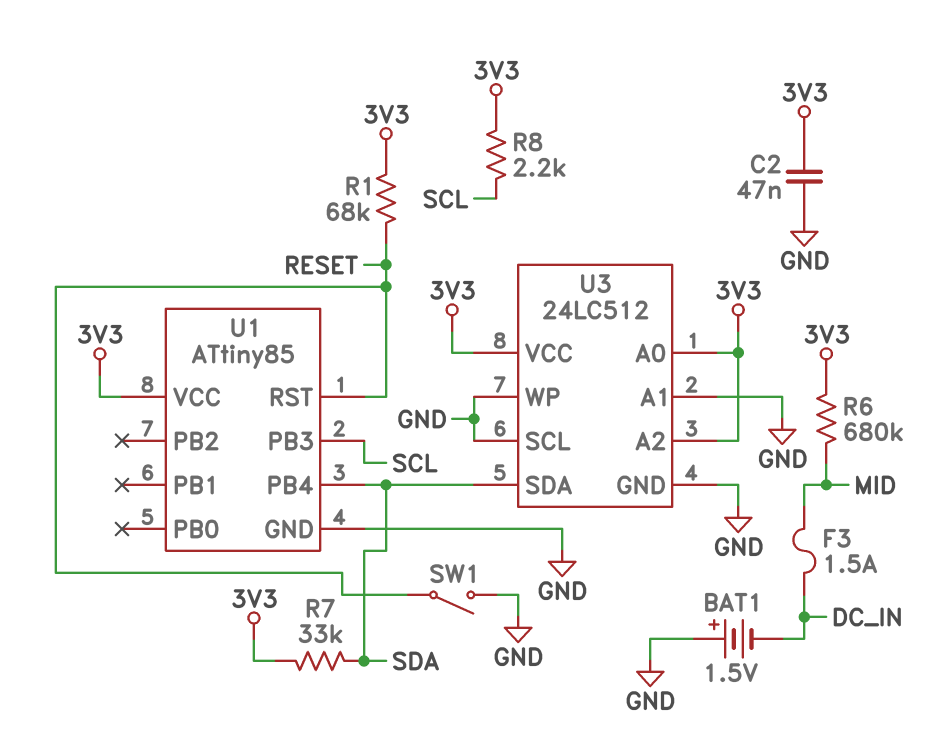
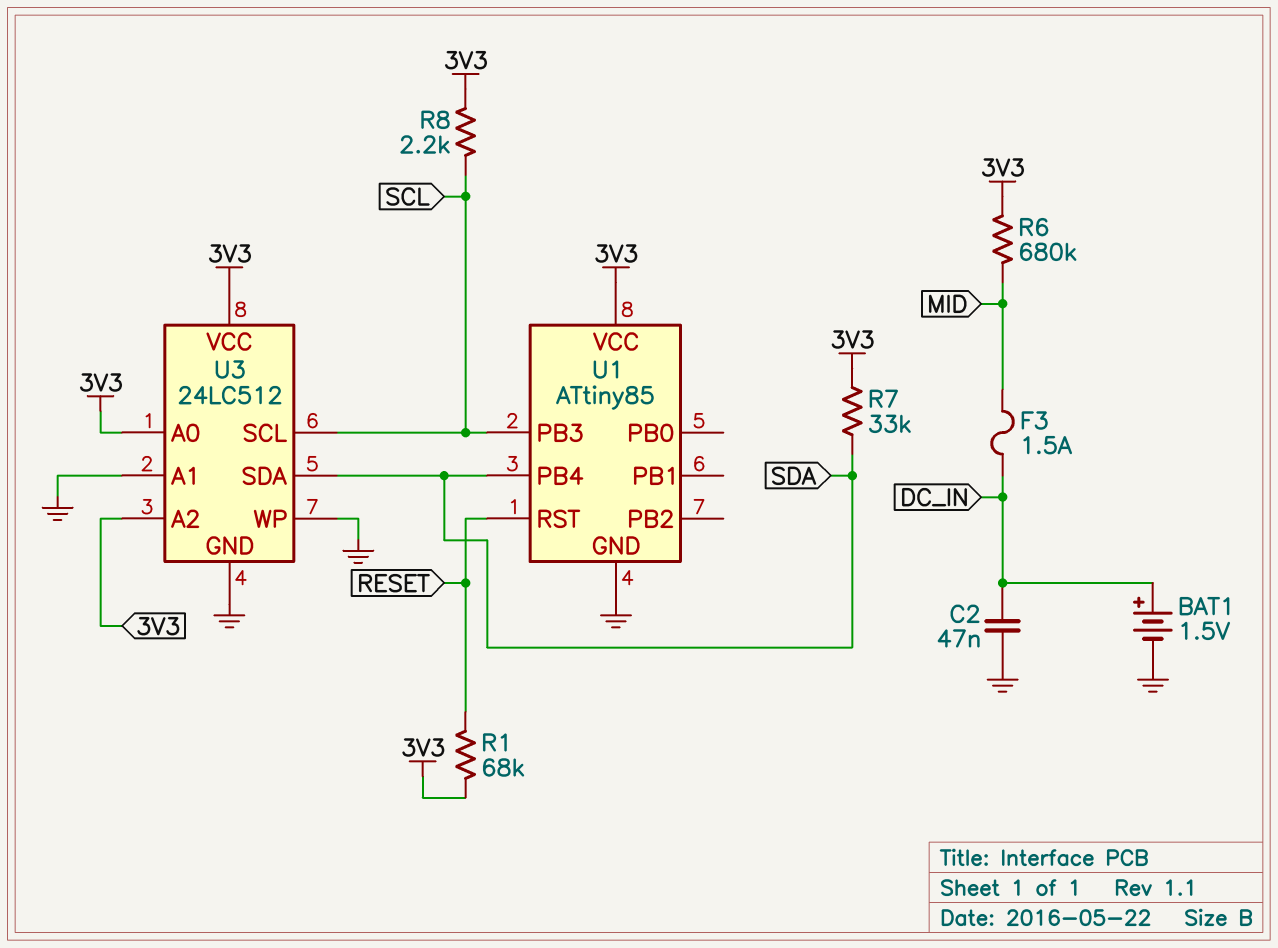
BAT1: 1.5V (plus GND, minus DC_IN) -> 1.5V (plus DC_IN, minus GND)
C2: 47nF (3V3, GND) -> 47nF (DC_IN, GND)
SW1: switch (GND, RESET) -> none
U3 pin SCL: GND -> SCL

